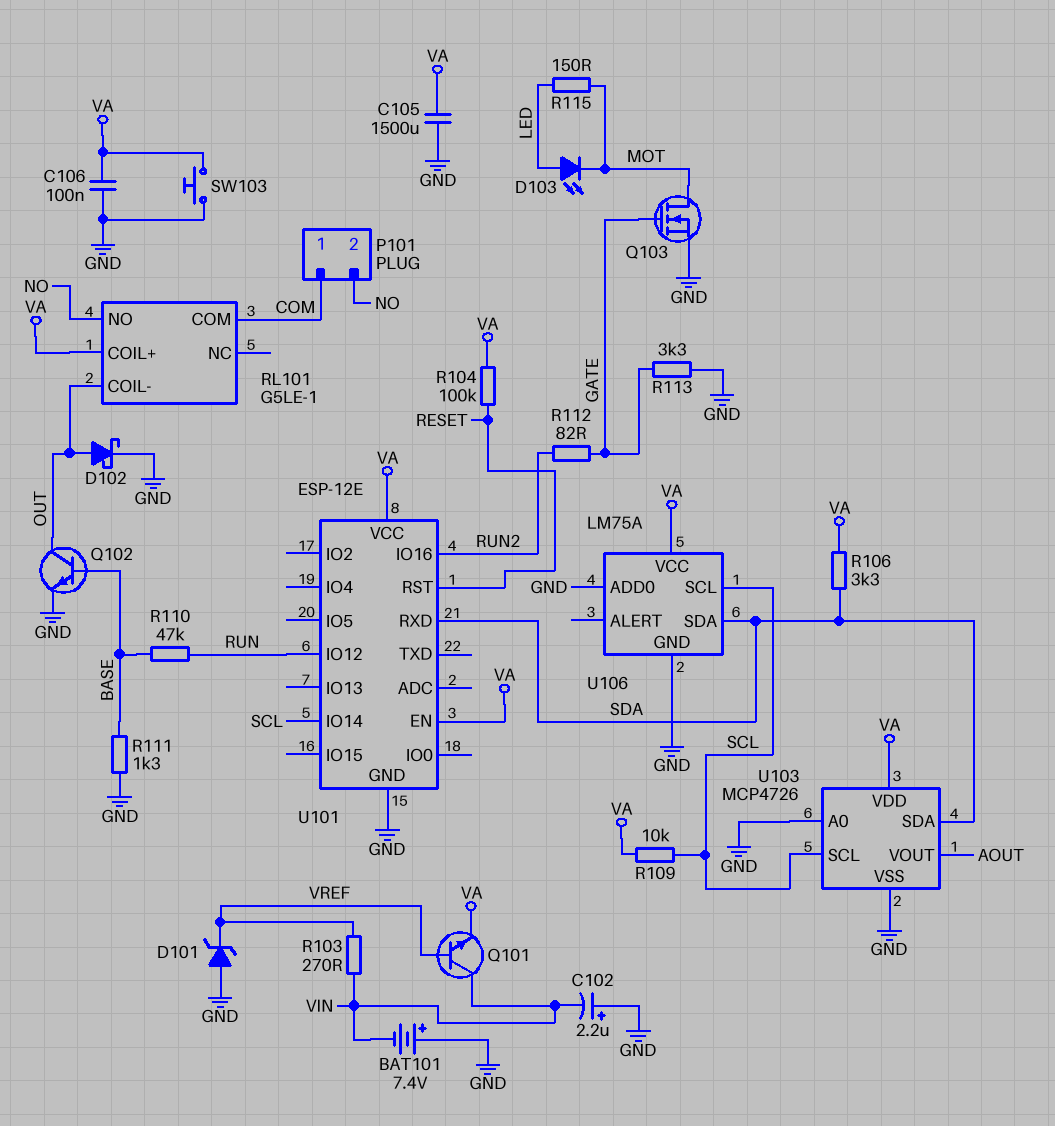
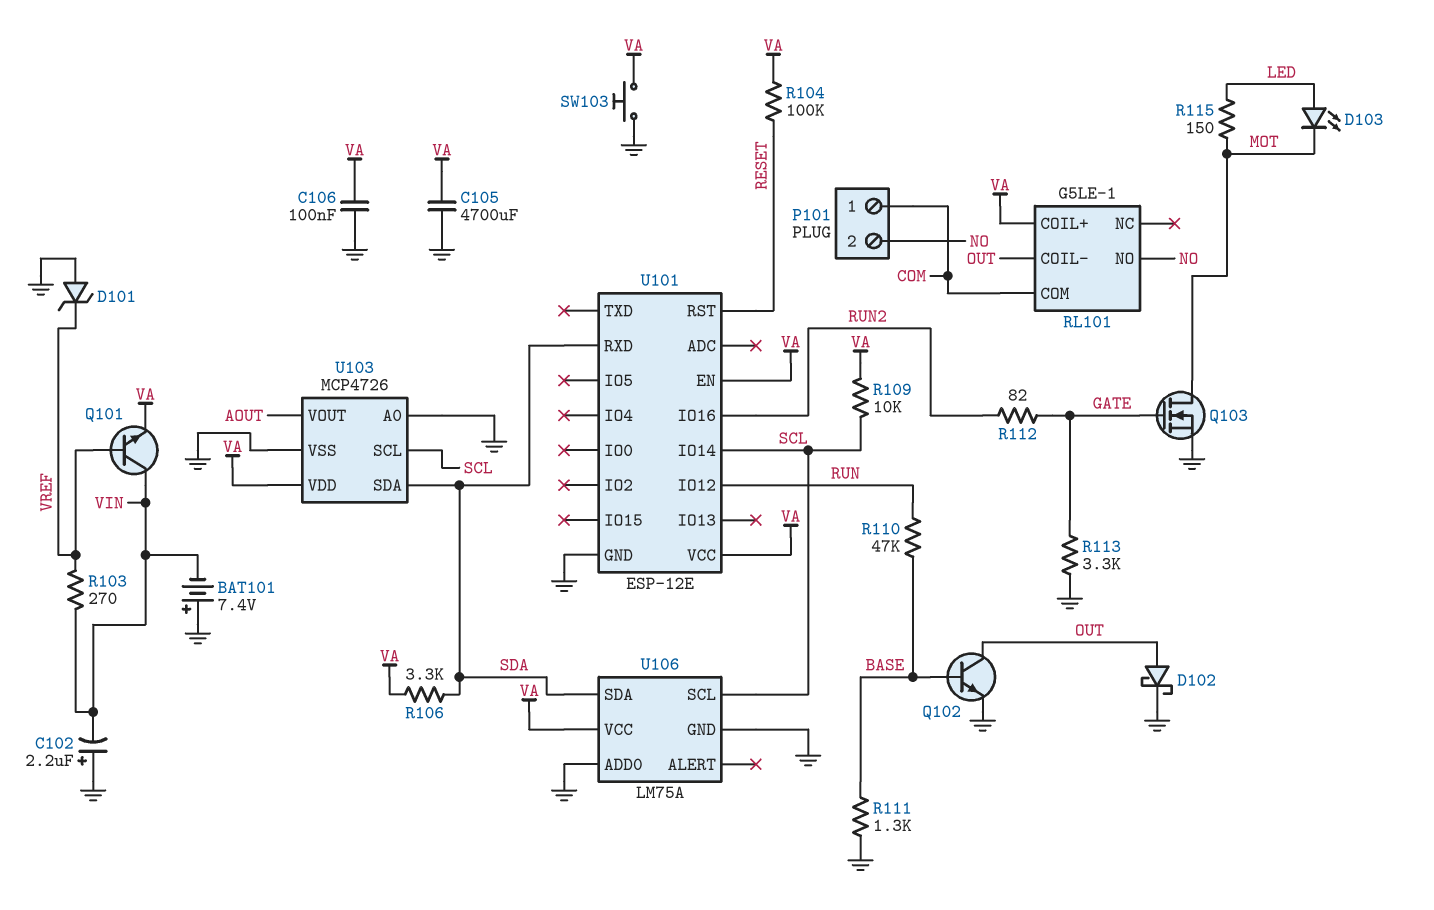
C105: 1500uF (GND, VA) -> 4700uF (GND, VA)

